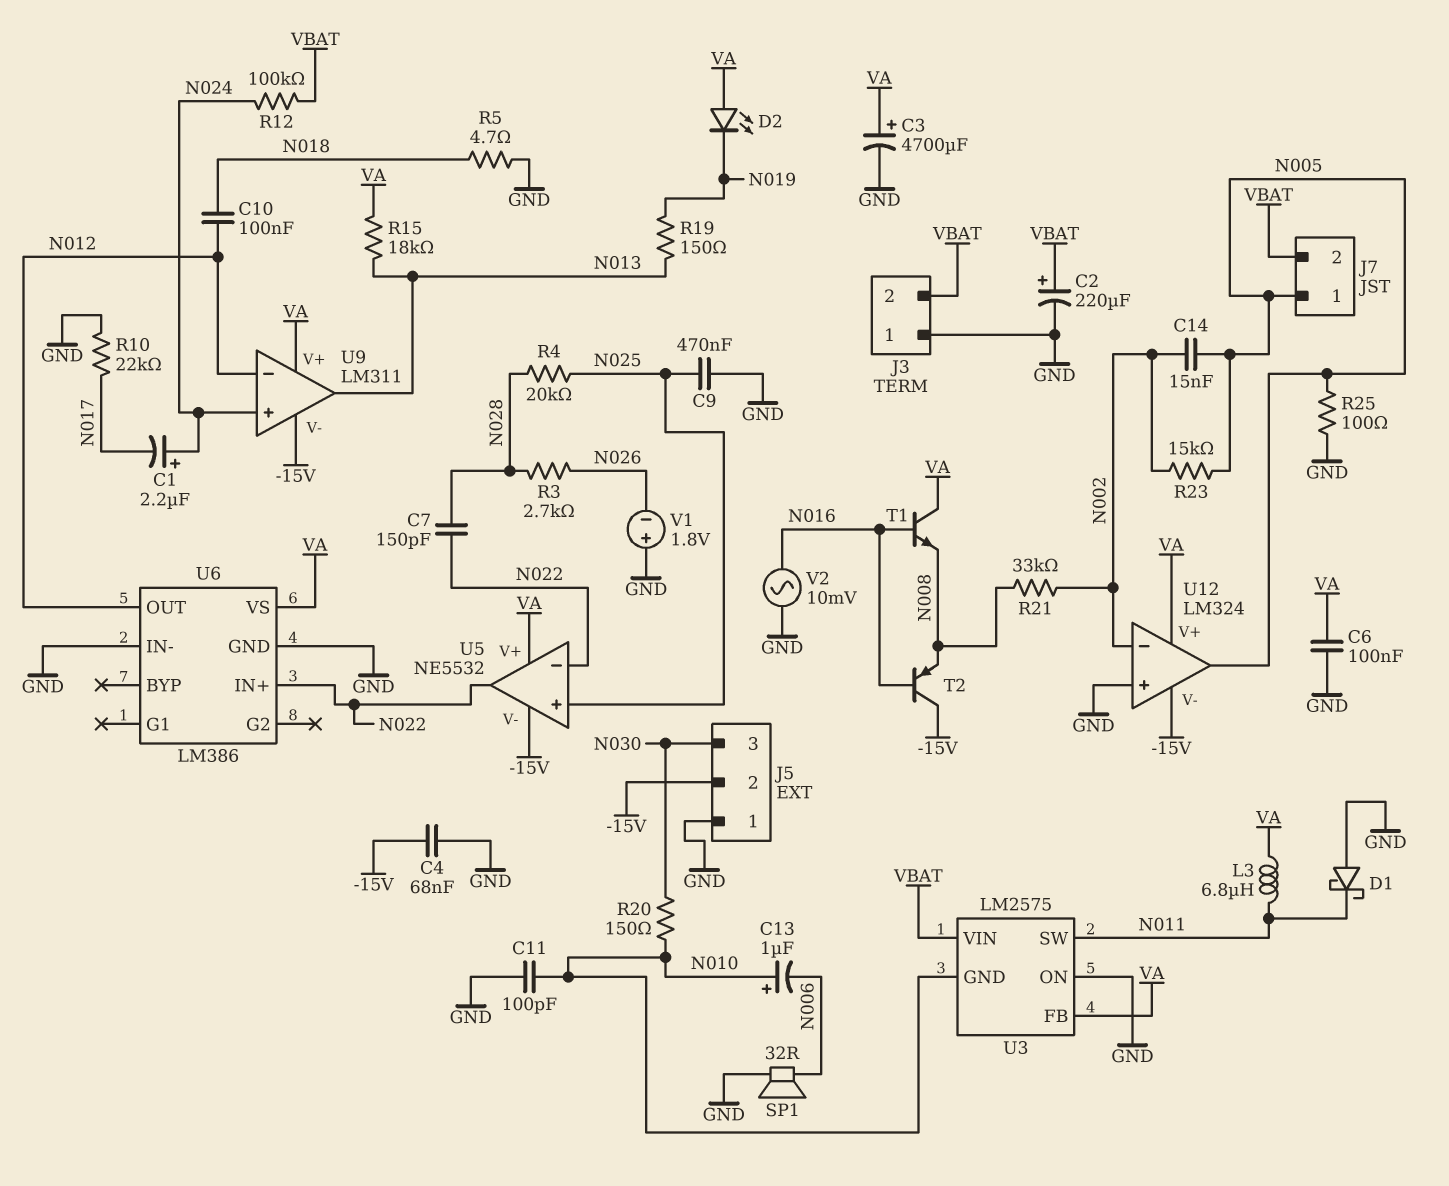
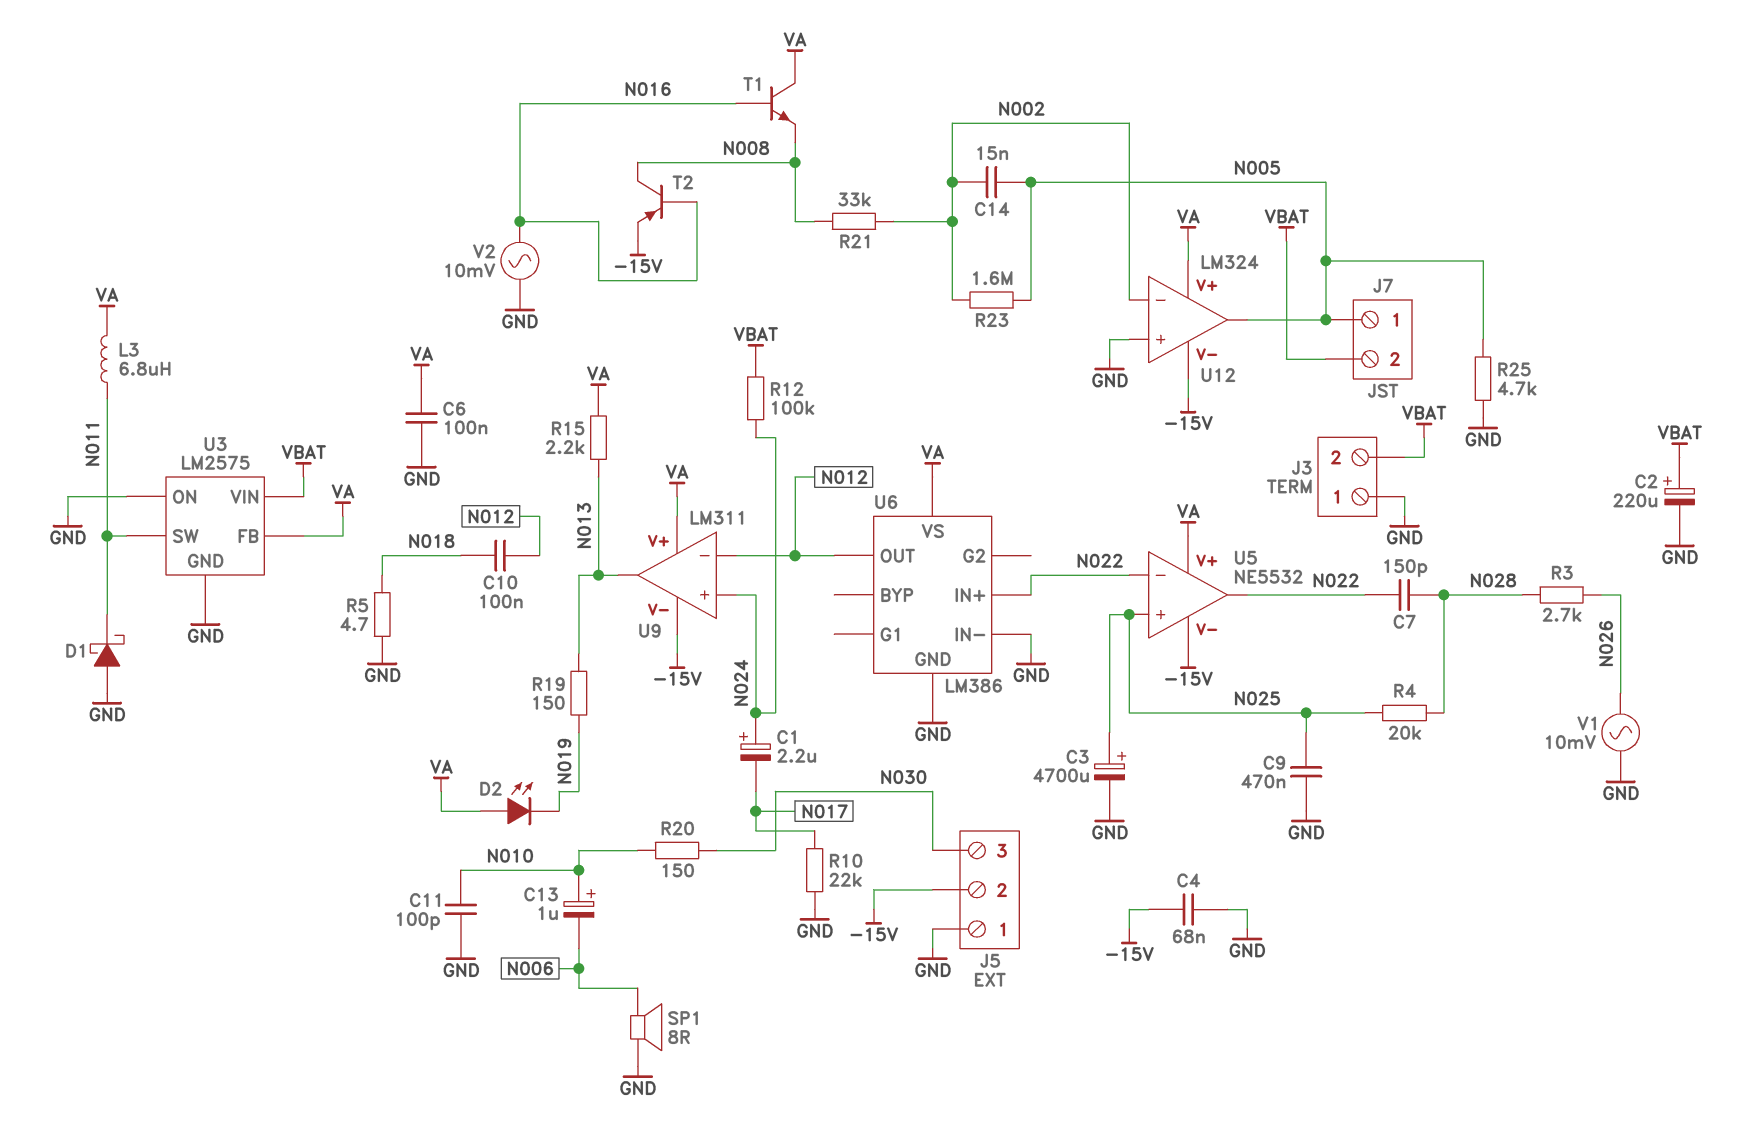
C3: 4700uF (plus VA, minus GND) -> 4700uF (plus N025, minus GND)
R15: 18k (N013, VA) -> 2.2k (N013, VA)
R23: 15k (N002, N005) -> 1.6M (N002, N005)
R25: 100 (GND, N005) -> 4.7k (GND, N005)
SP1: speaker 32R (GND, N006) -> speaker 8R (GND, N006)
T2: PNP (B N016, C -15V, E N008) -> PNP (B N016, C N008, E -15V)
U3 pin GND: N010 -> GND
V1: 1.8V (plus GND, minus N026) -> AC 10mV (GND, N026)

